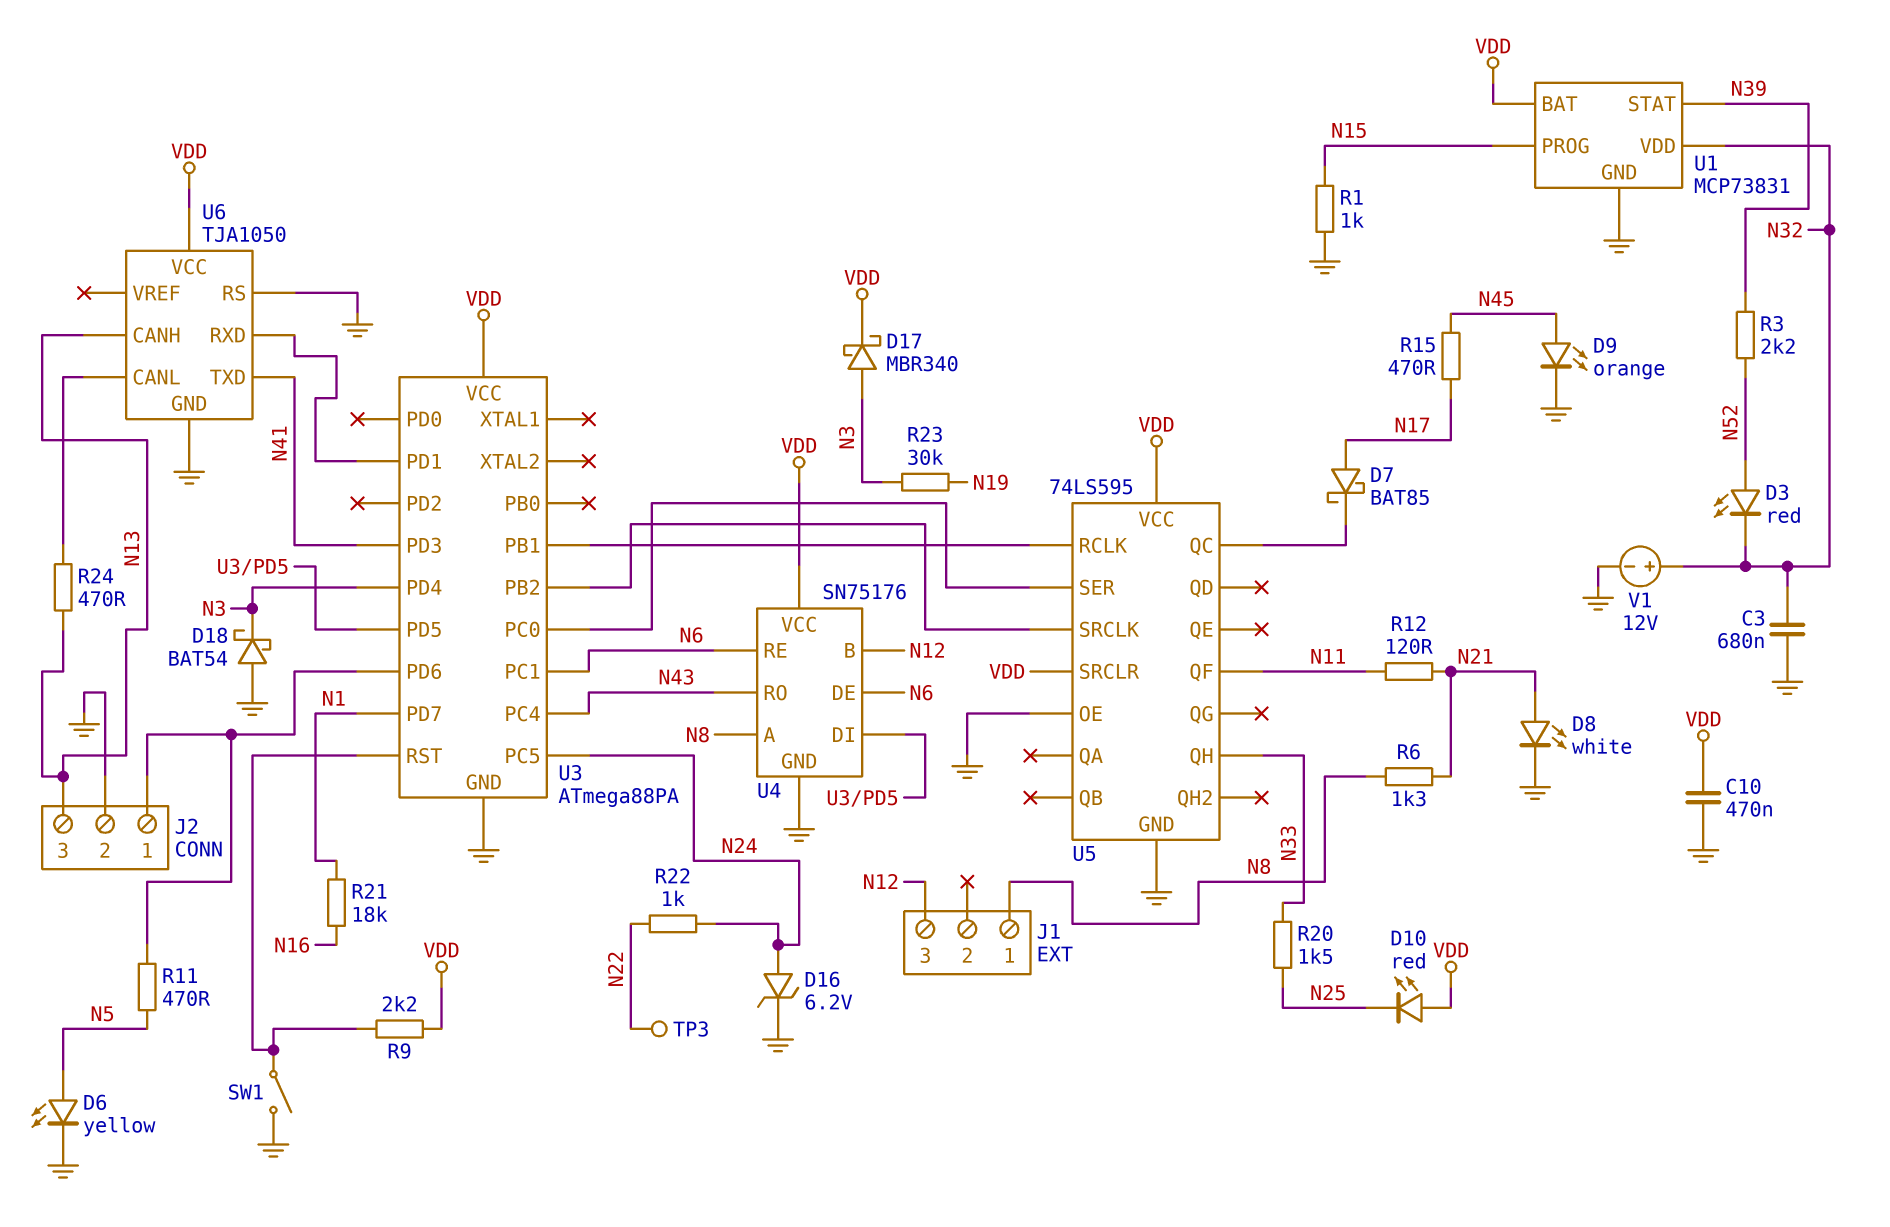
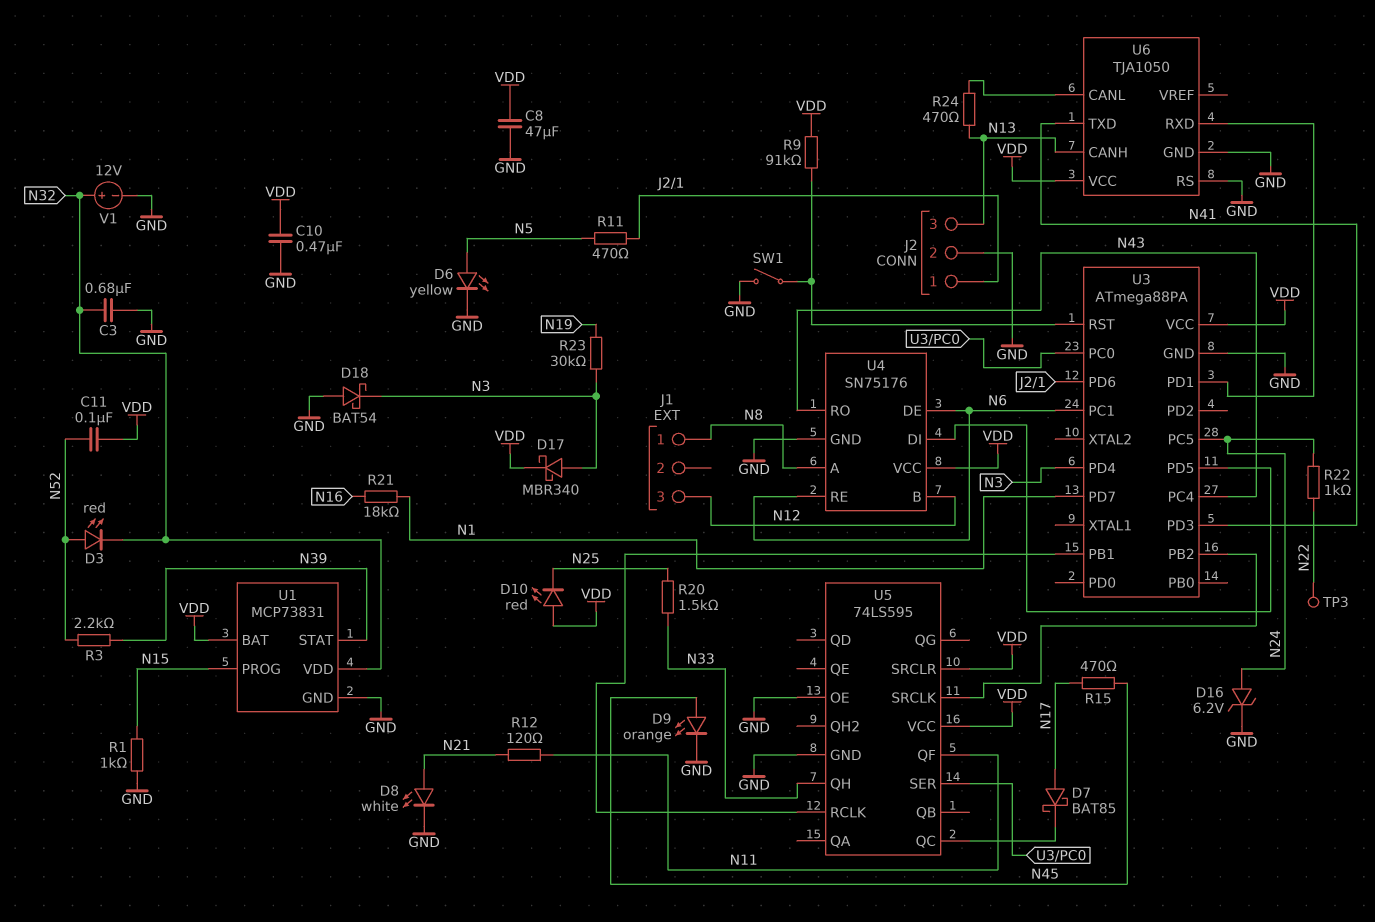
C8: none -> 47uF (GND, VDD)
C11: none -> 100nF (N52, VDD)
R6: 1.3k (N8, N21) -> none
R9: 2.2k (U3/RST, VDD) -> 91k (U3/RST, VDD)

